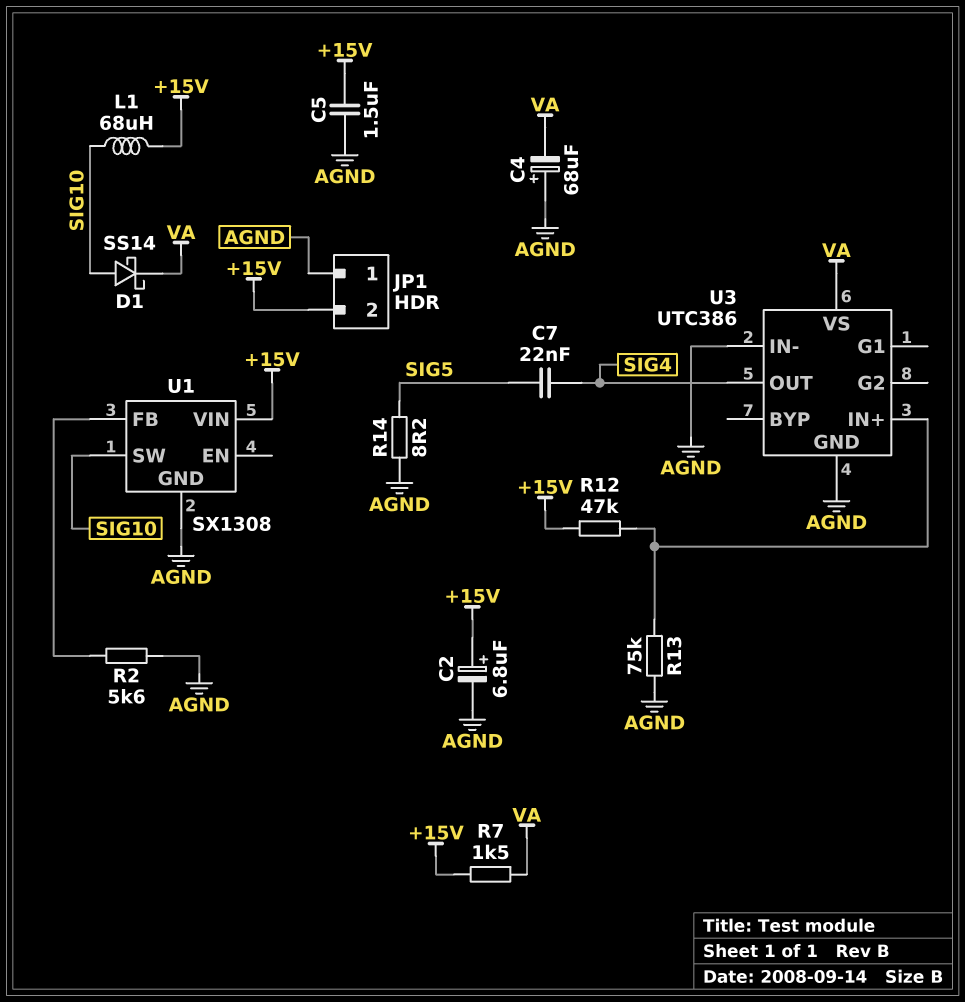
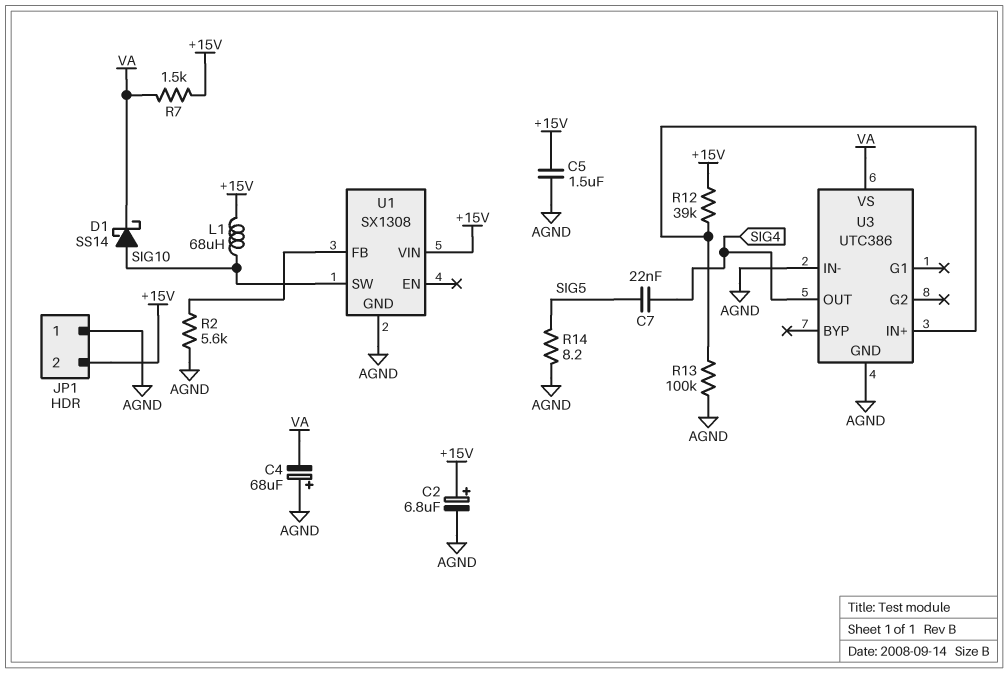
R12: 47k (+15V, U3/IN+) -> 39k (+15V, U3/IN+)
R13: 75k (AGND, U3/IN+) -> 100k (AGND, U3/IN+)

